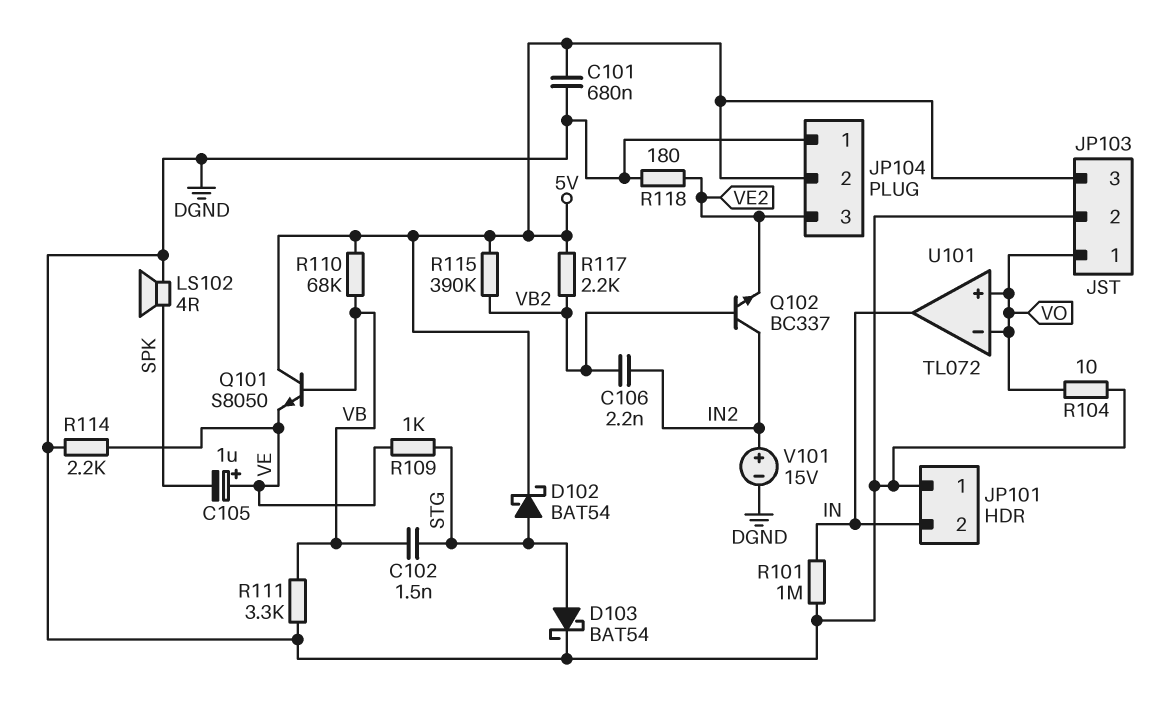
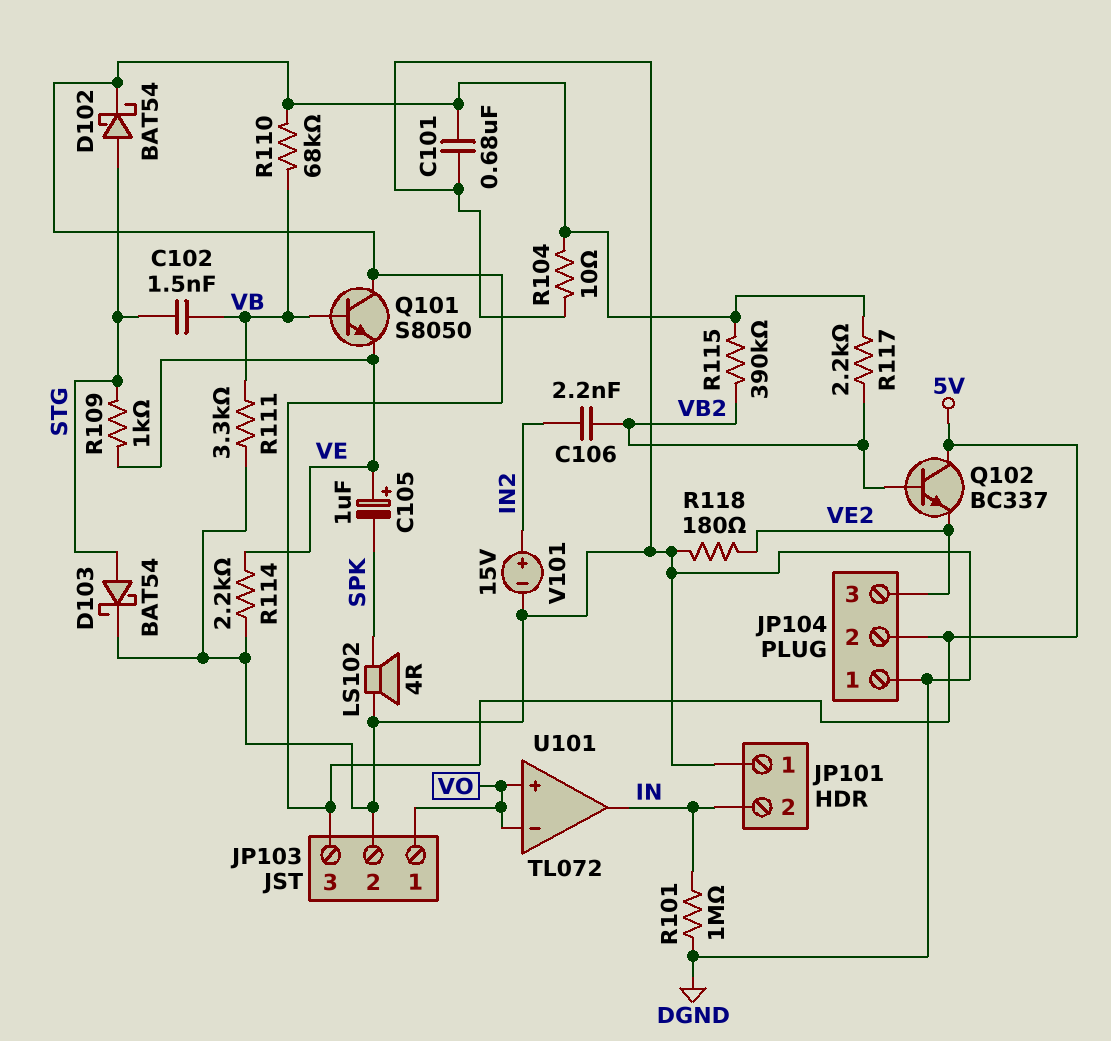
Q102: NPN BC337 (B VB2, C IN2, E VE2) -> NPN BC337 (B VB2, C 5V, E VE2)
R104: 10 (DGND, VO) -> 10 (5V, DGND)

